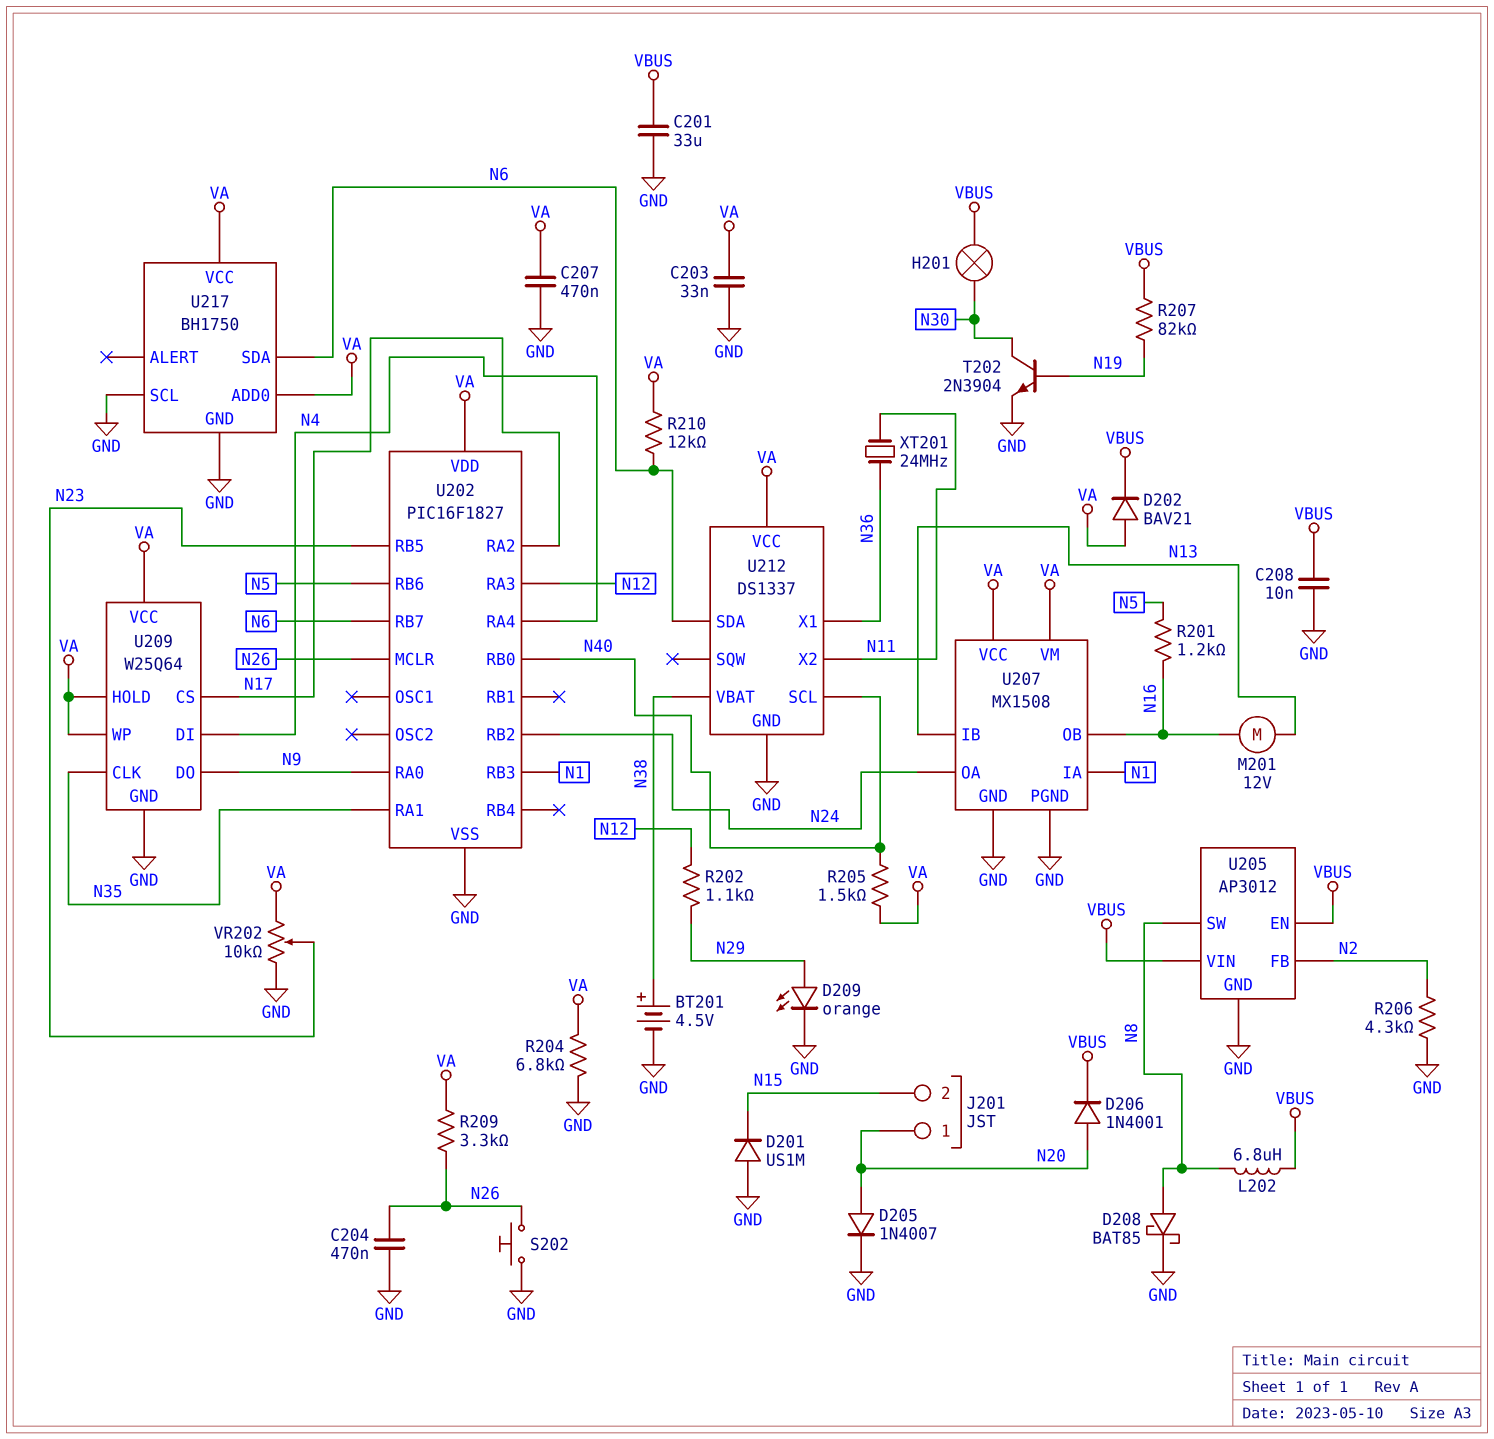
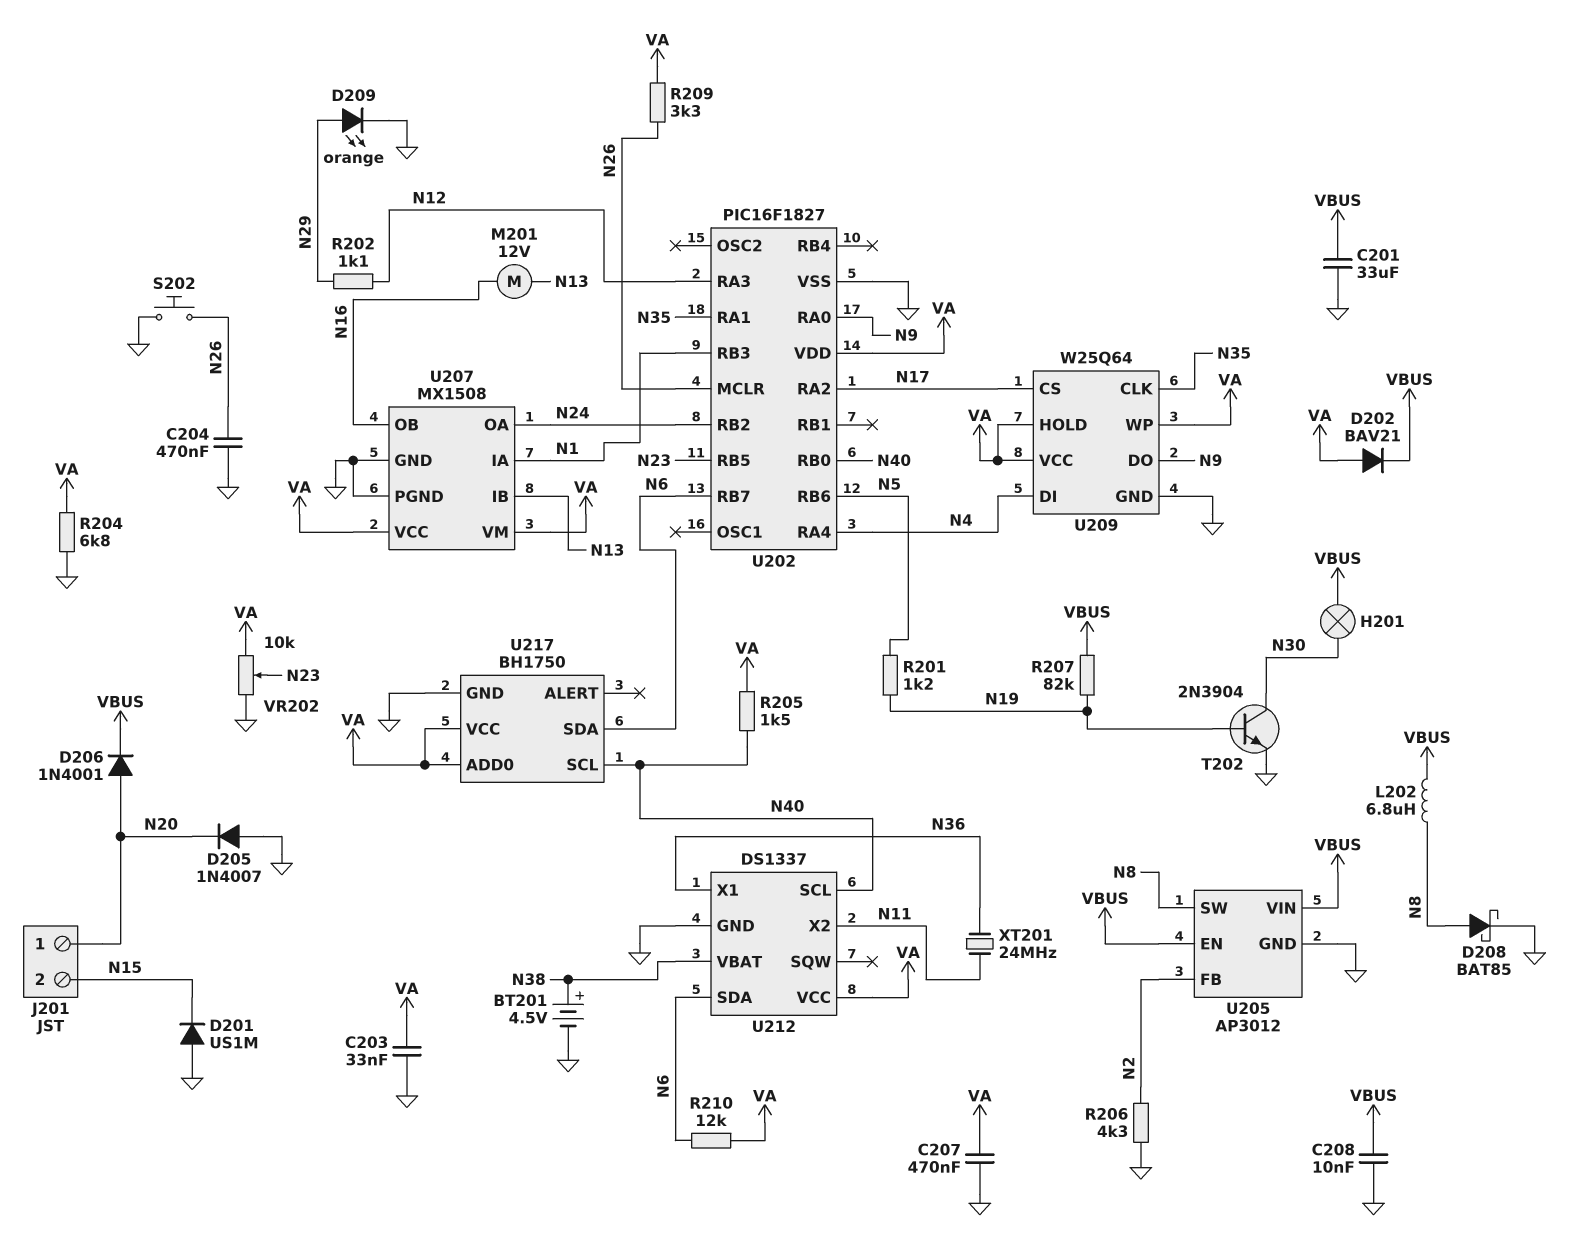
D205: diode 1N4007 (A N20, K GND) -> diode 1N4007 (A GND, K N20)
R201: 1.2k (N5, N16) -> 1.2k (N5, N19)
U217 pin SCL: GND -> N40

